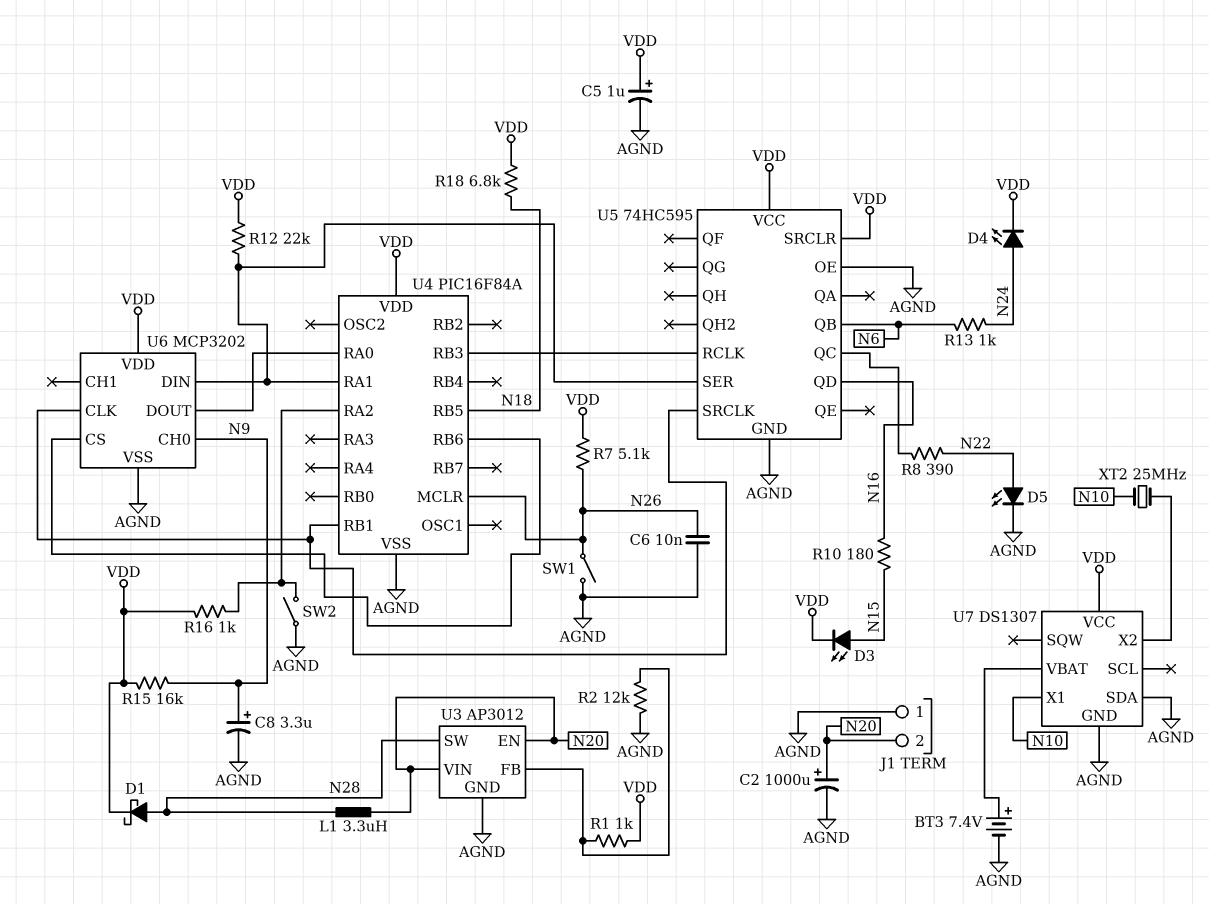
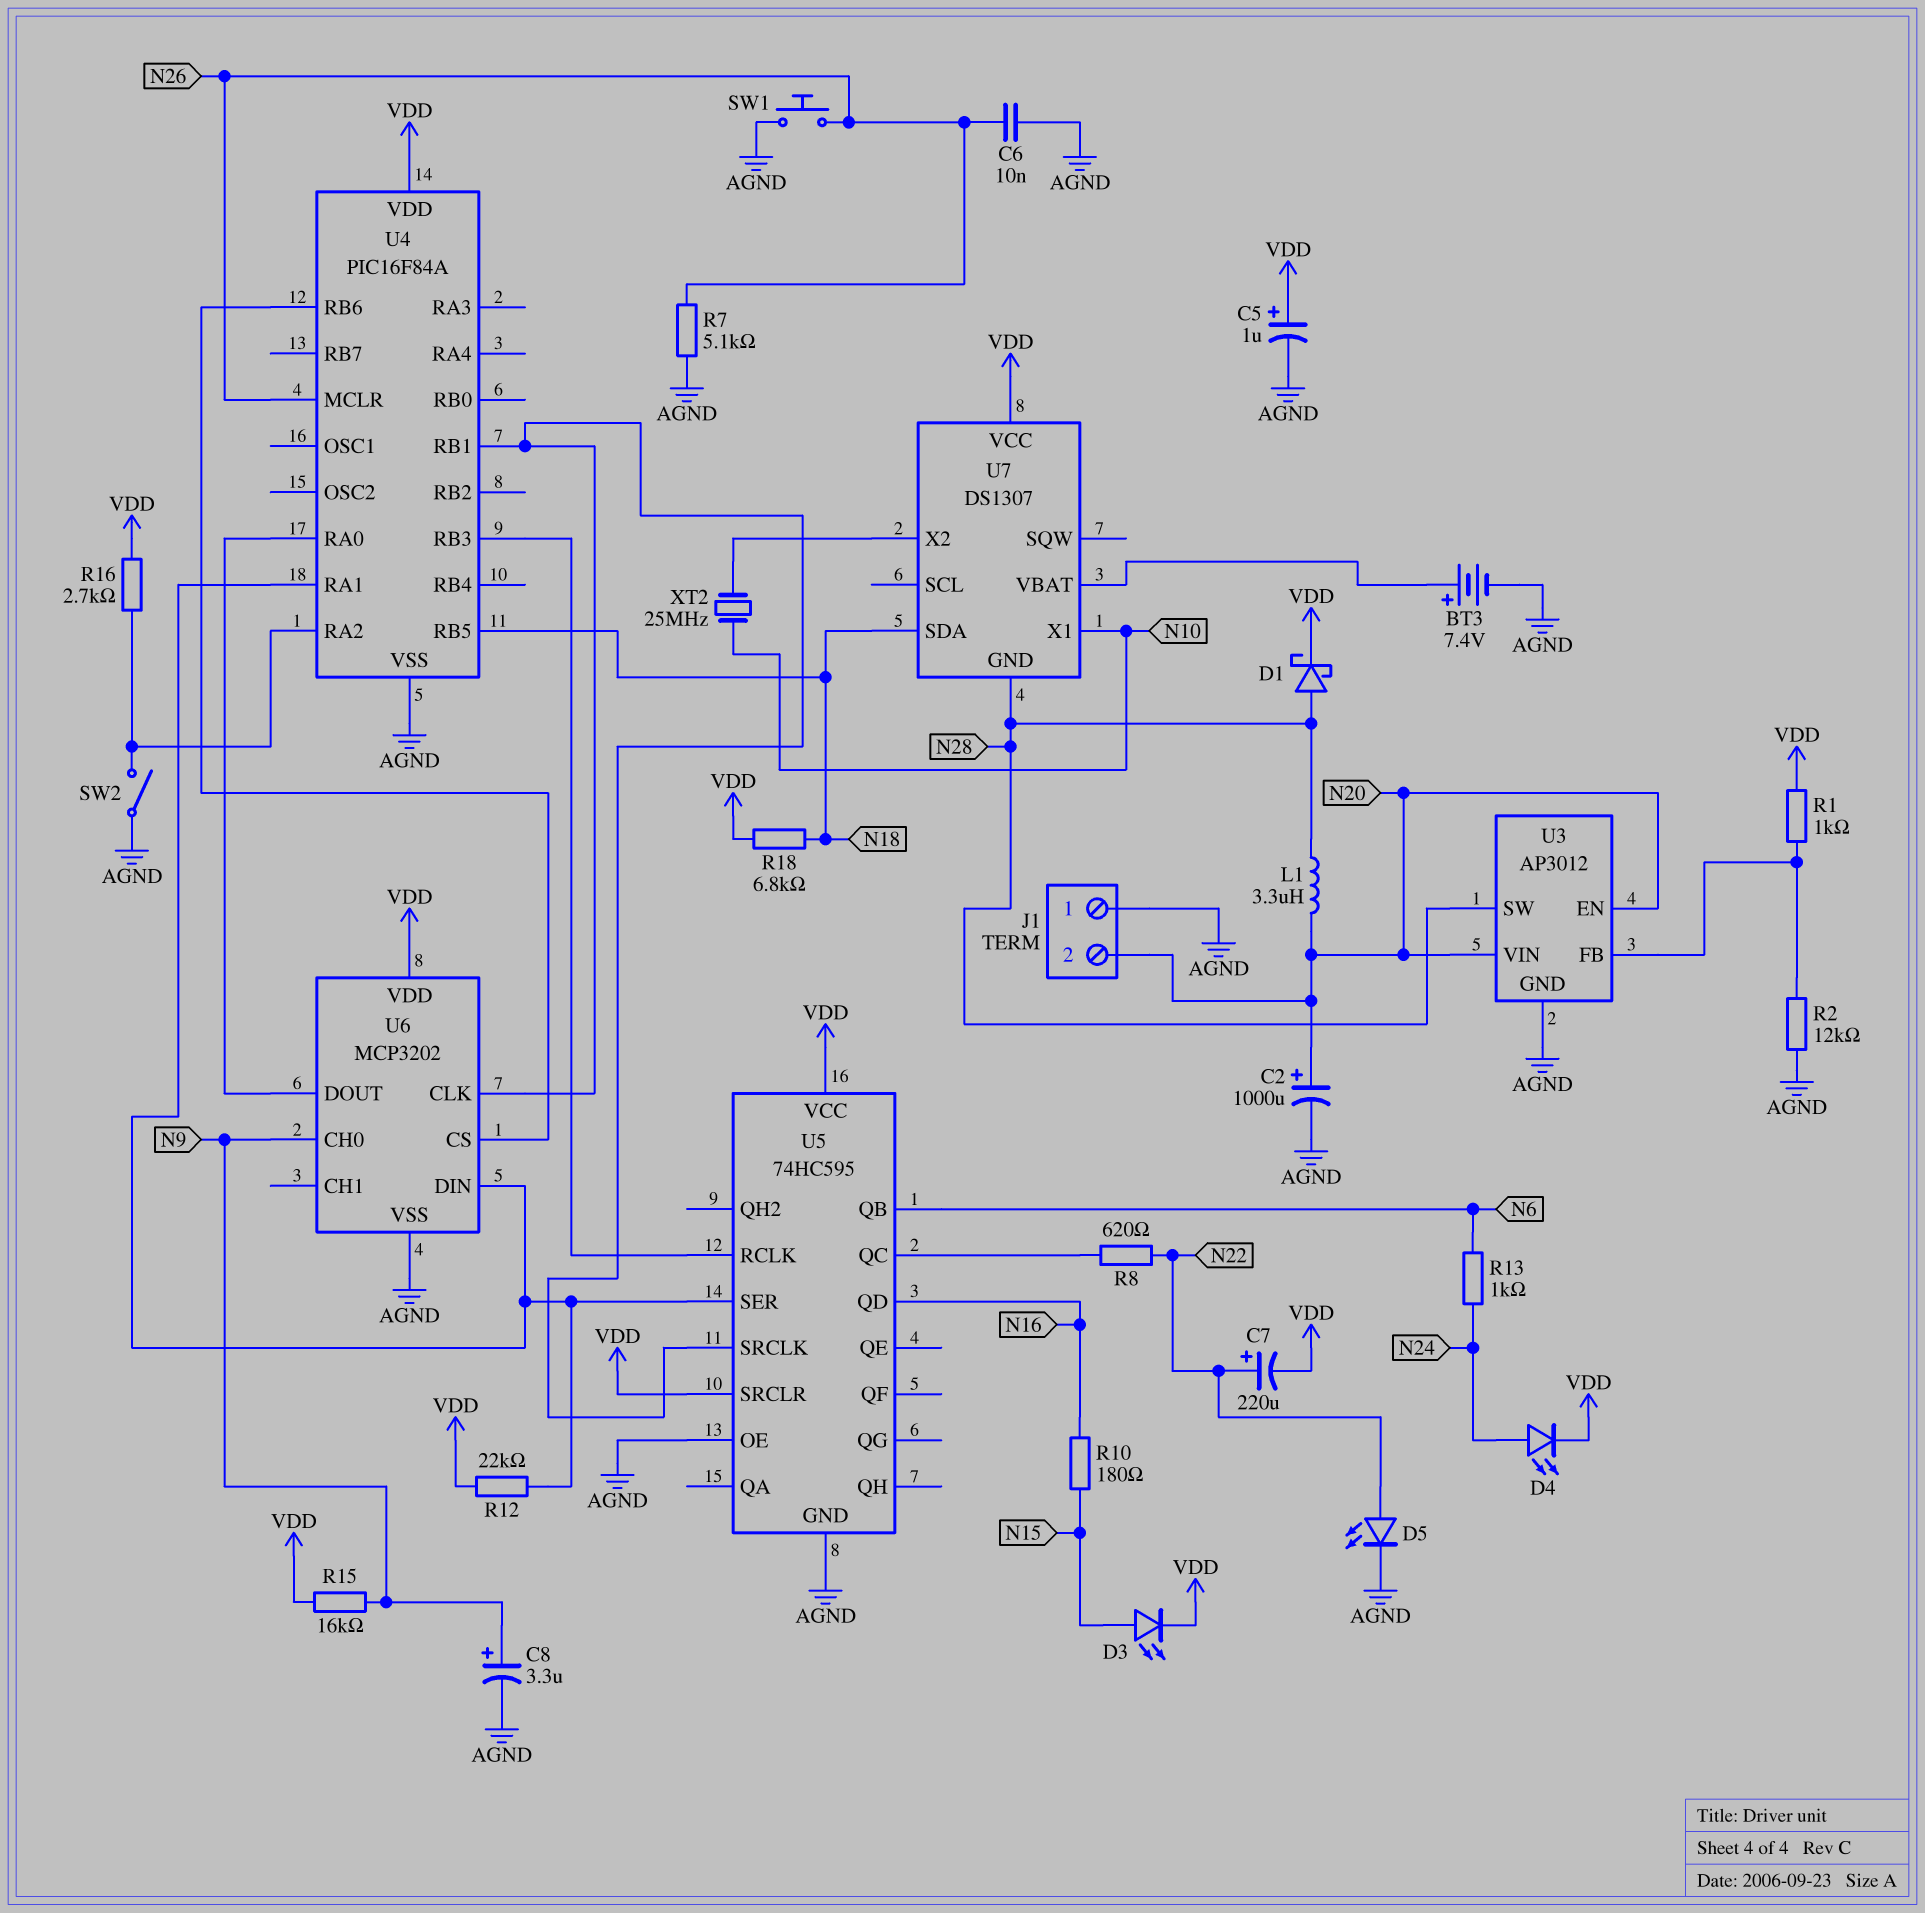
C7: none -> 220uF (plus N22, minus VDD)
R7: 5.1k (N26, VDD) -> 5.1k (AGND, N26)
R8: 390 (N22, U5/QC) -> 620 (N22, U5/QC)
R16: 1k (U4/RA2, VDD) -> 2.7k (U4/RA2, VDD)
SW1: switch (AGND, N26) -> button (AGND, N26)
U7 pin GND: AGND -> N28
U7 pin SDA: AGND -> N18

